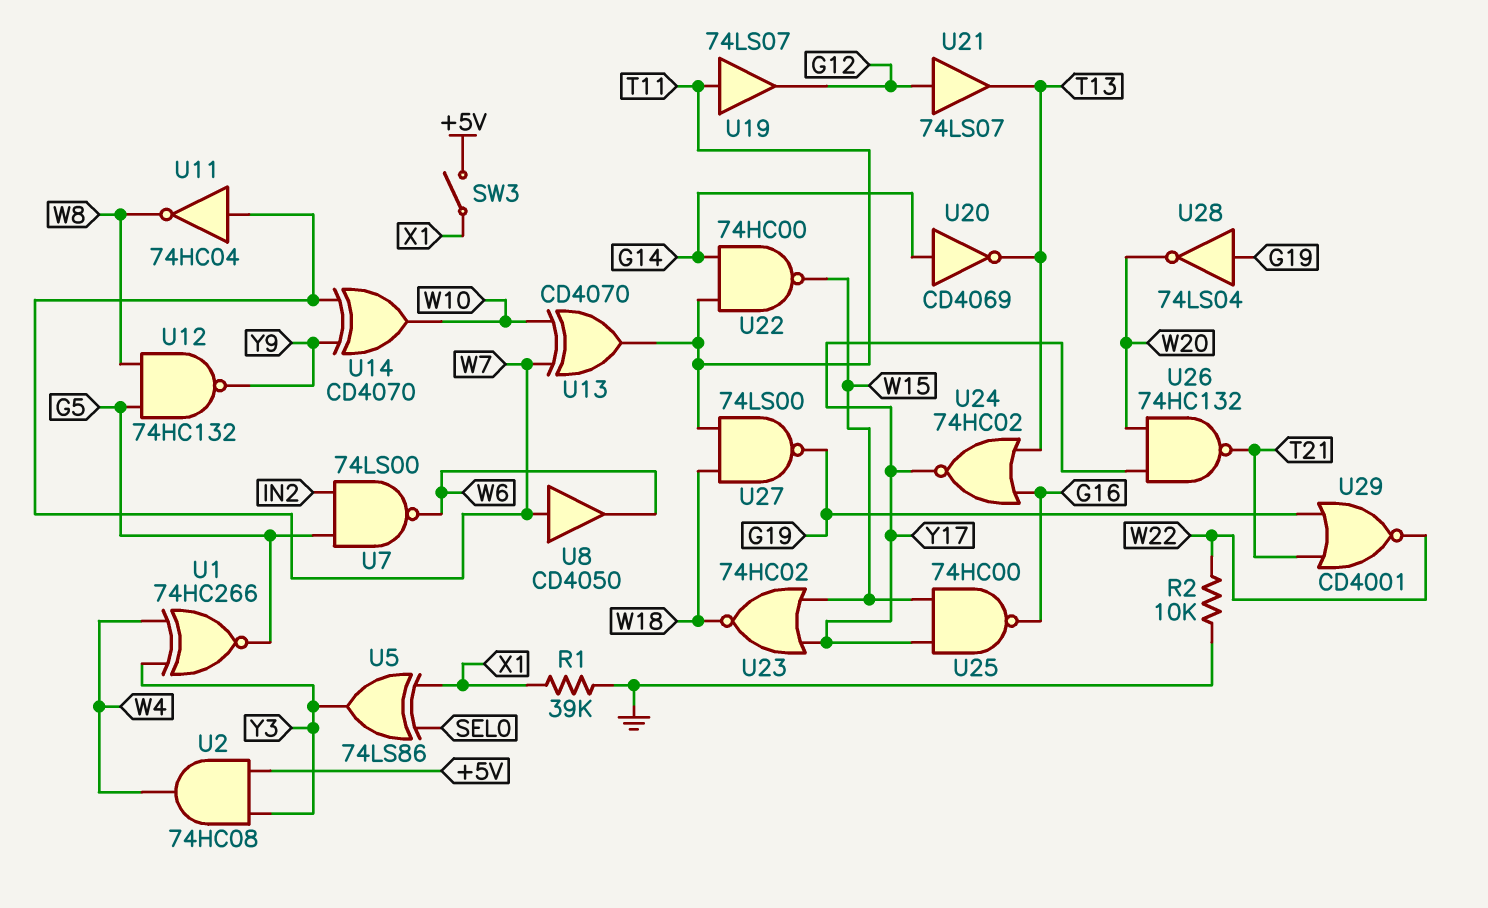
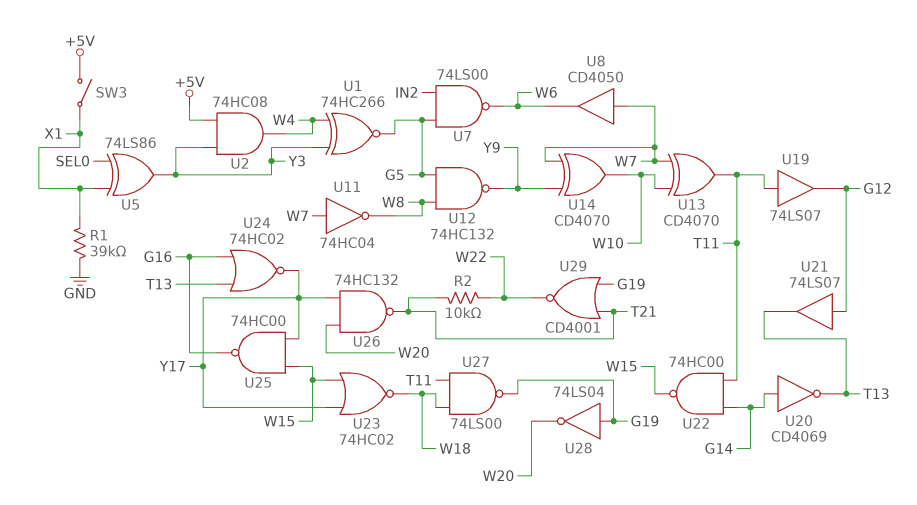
R2: 10k (GND, W22) -> 10k (T21, W22)

